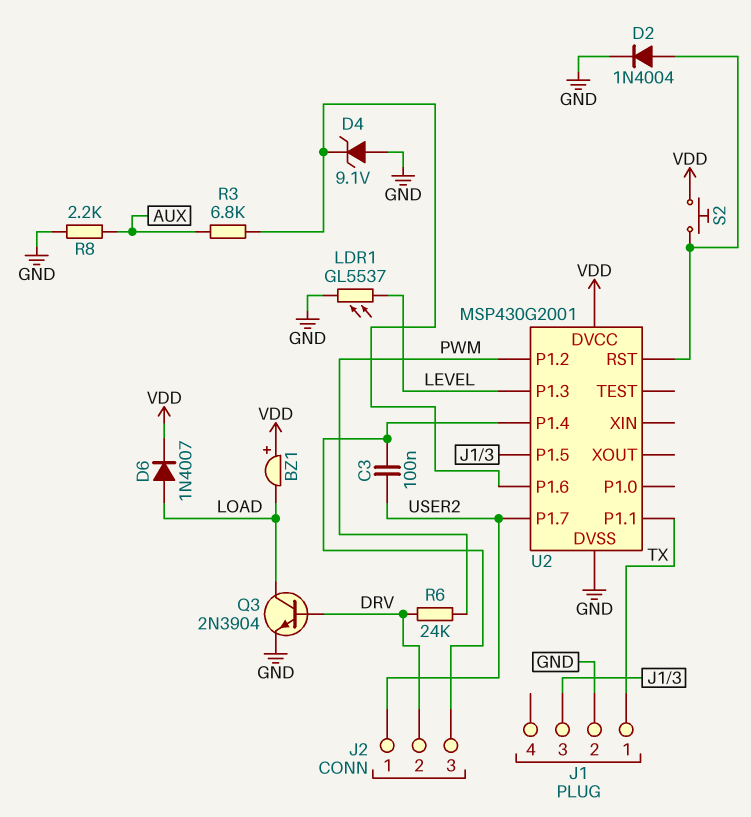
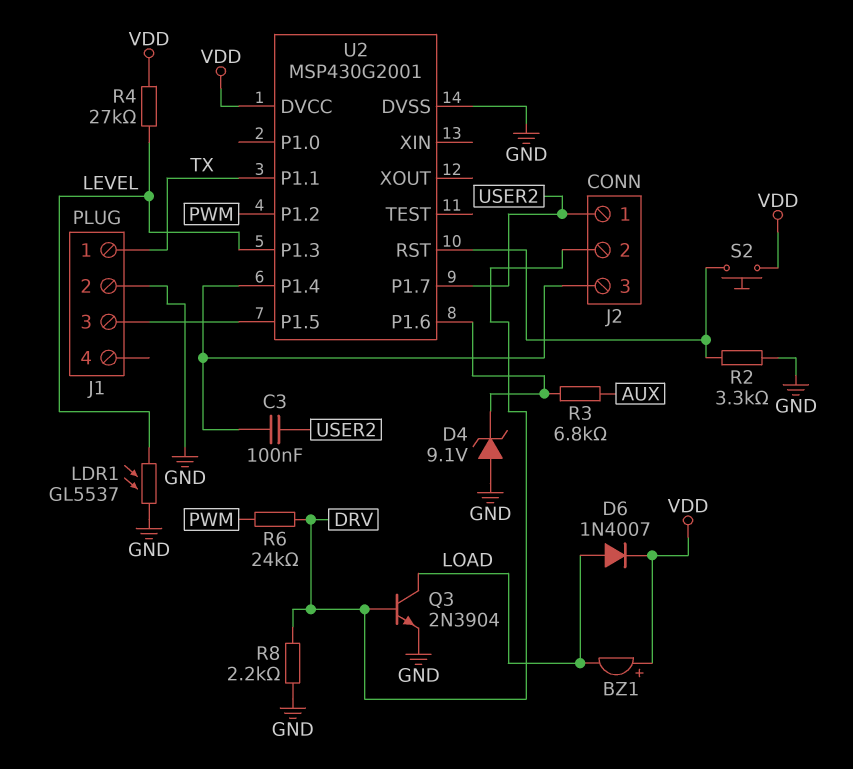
D2: diode 1N4004 (A U2/RST, K GND) -> none
R2: none -> 3.3k (GND, U2/RST)
R4: none -> 27k (LEVEL, VDD)
R8: 2.2k (AUX, GND) -> 2.2k (DRV, GND)

